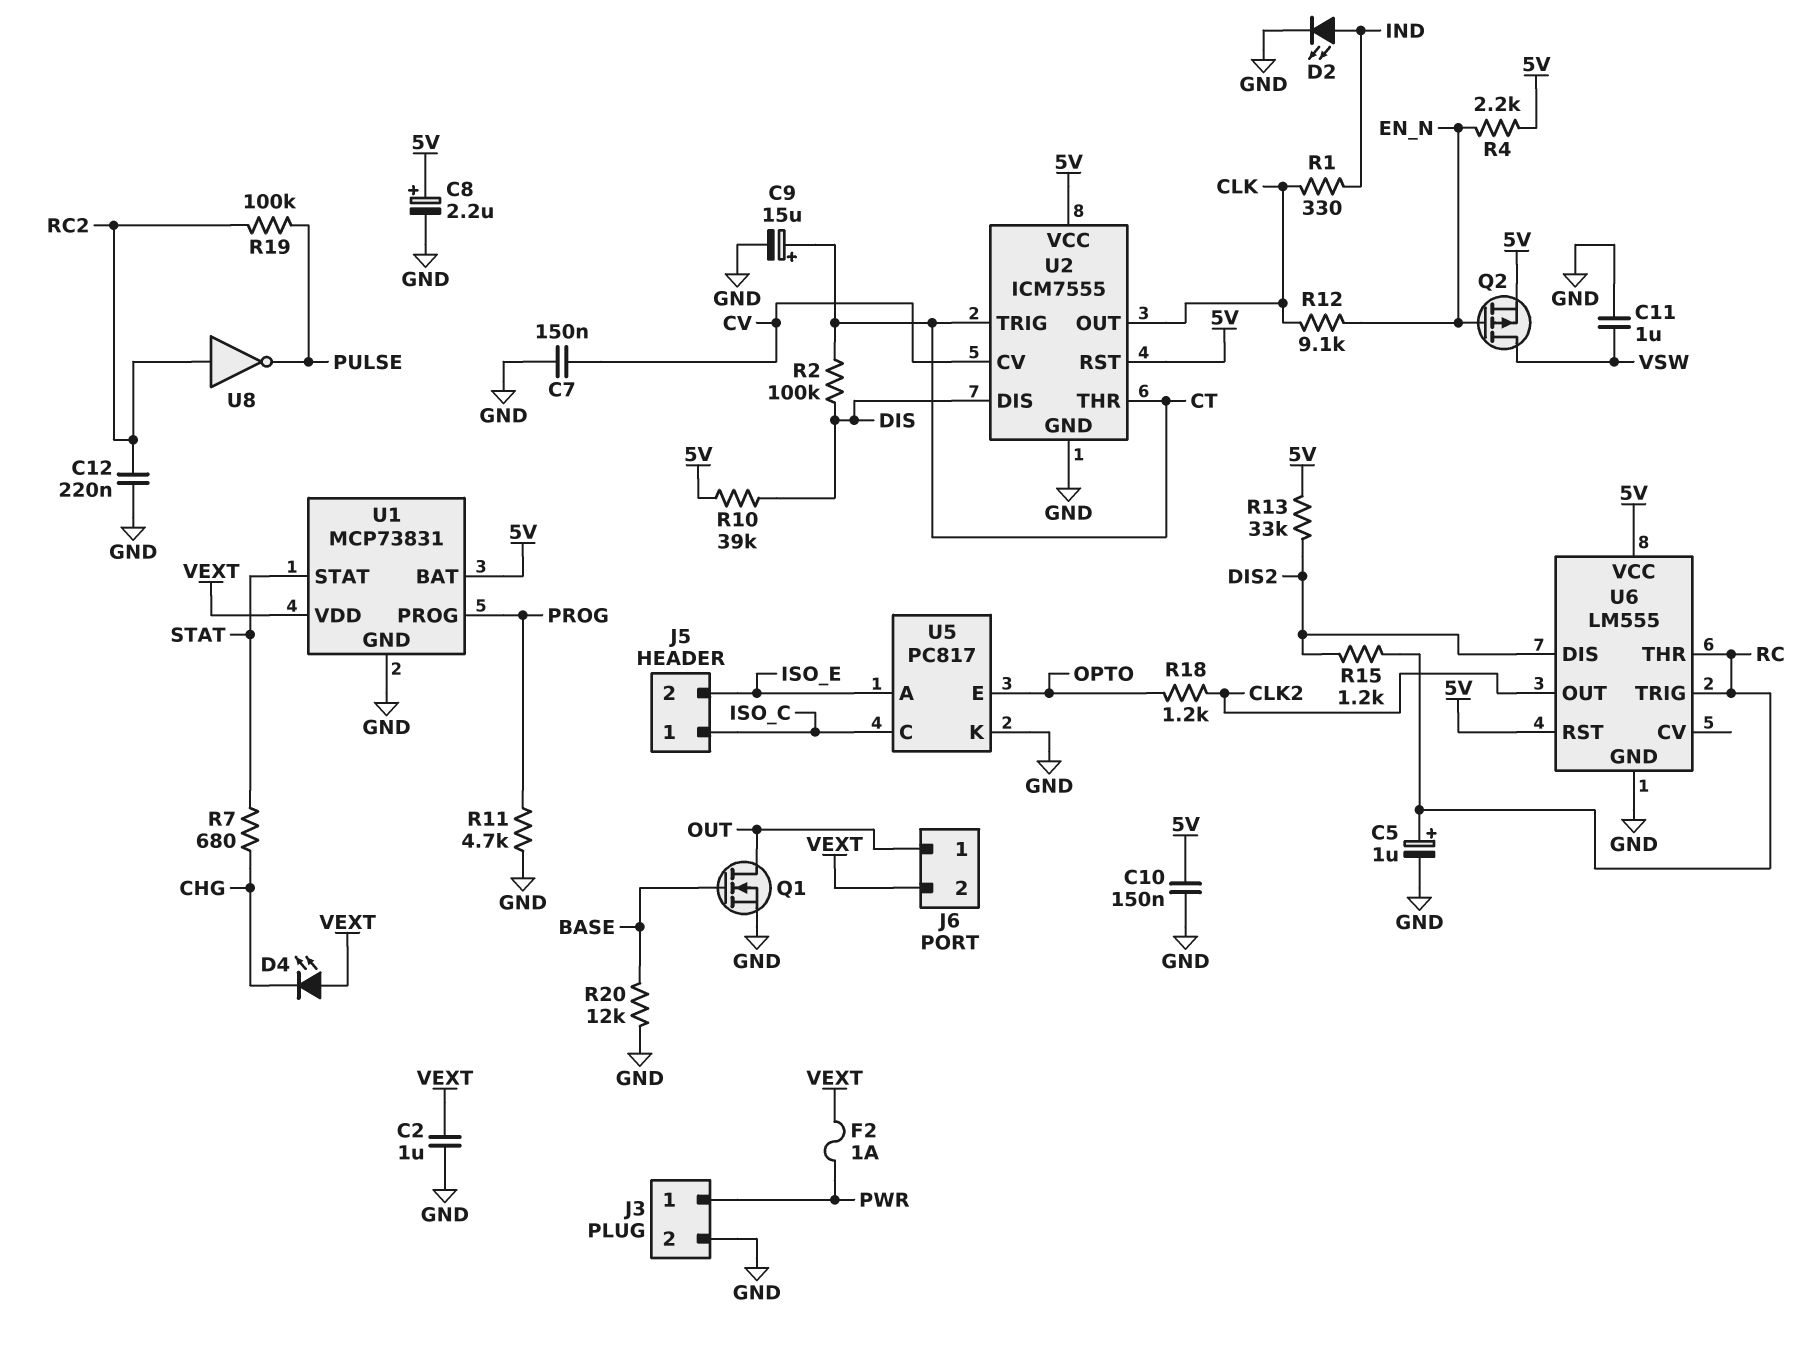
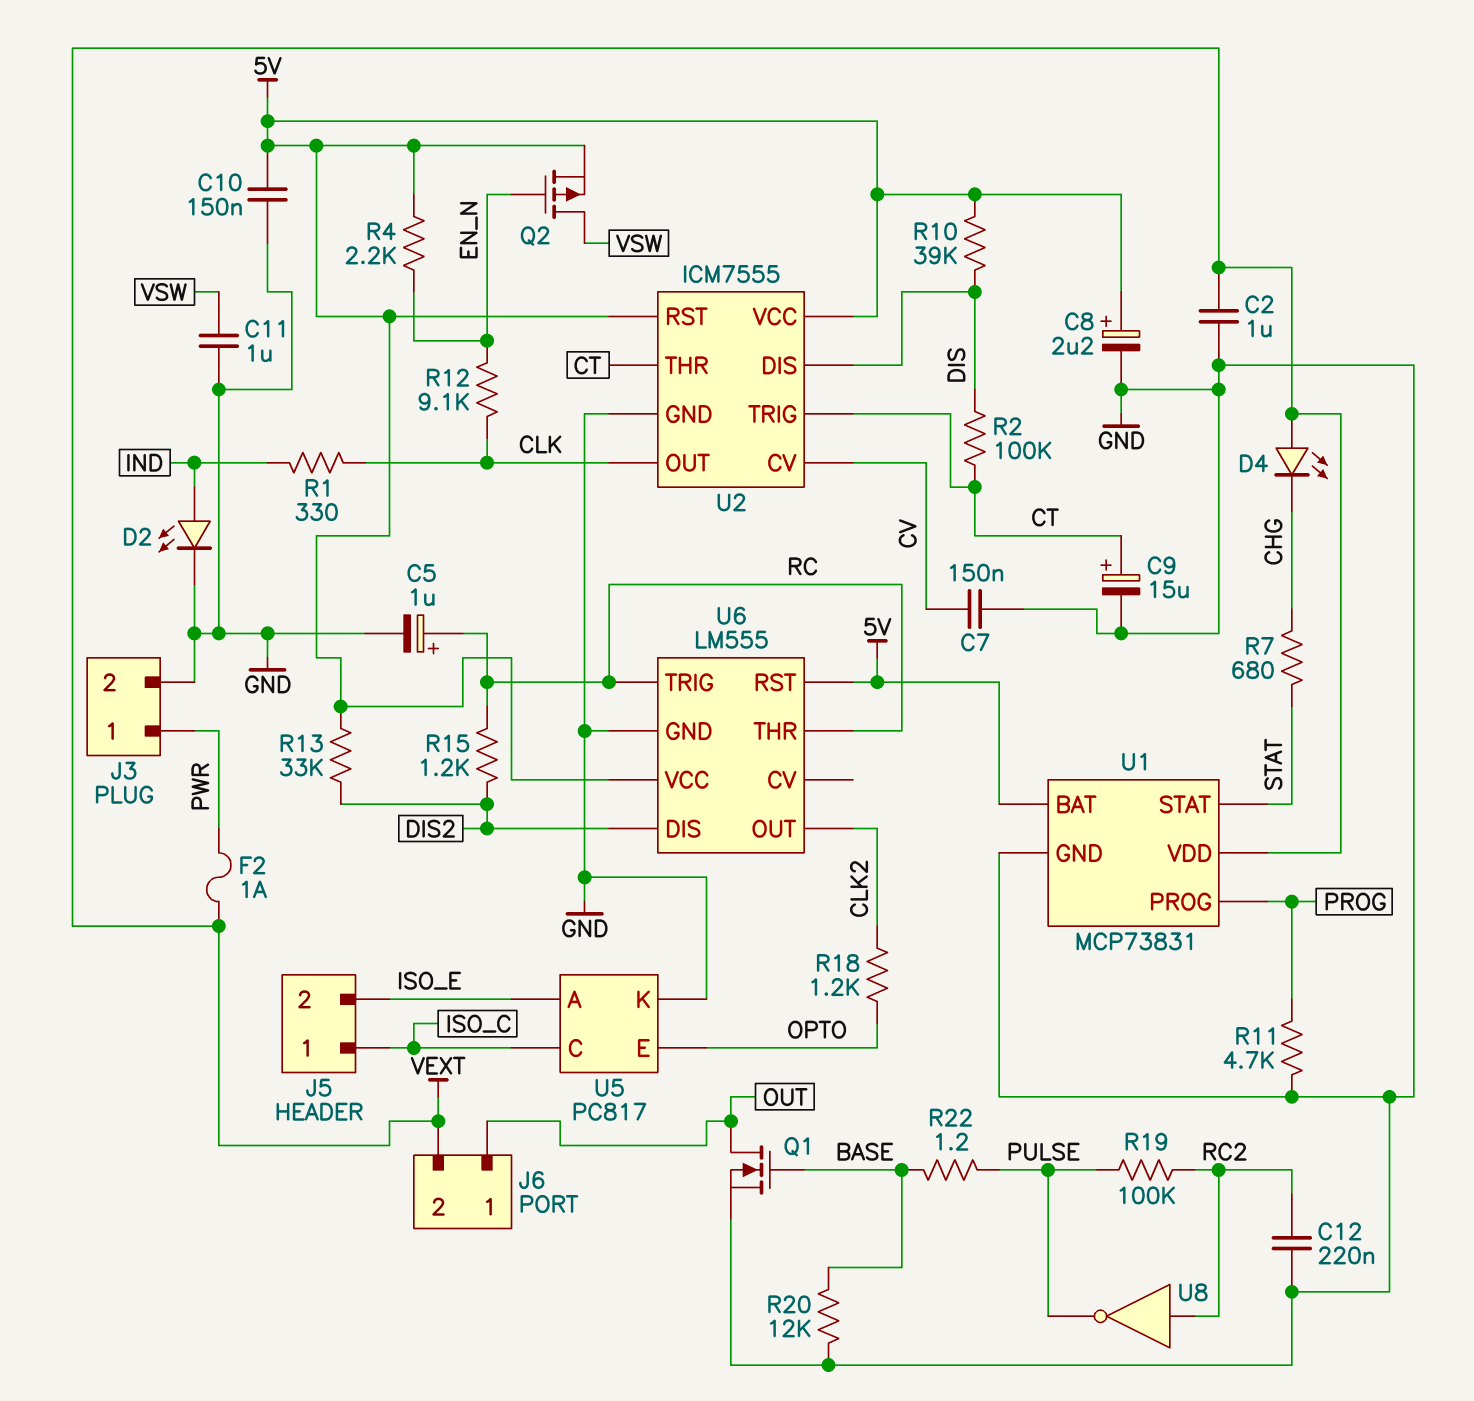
R22: none -> 1.2 (BASE, PULSE)

